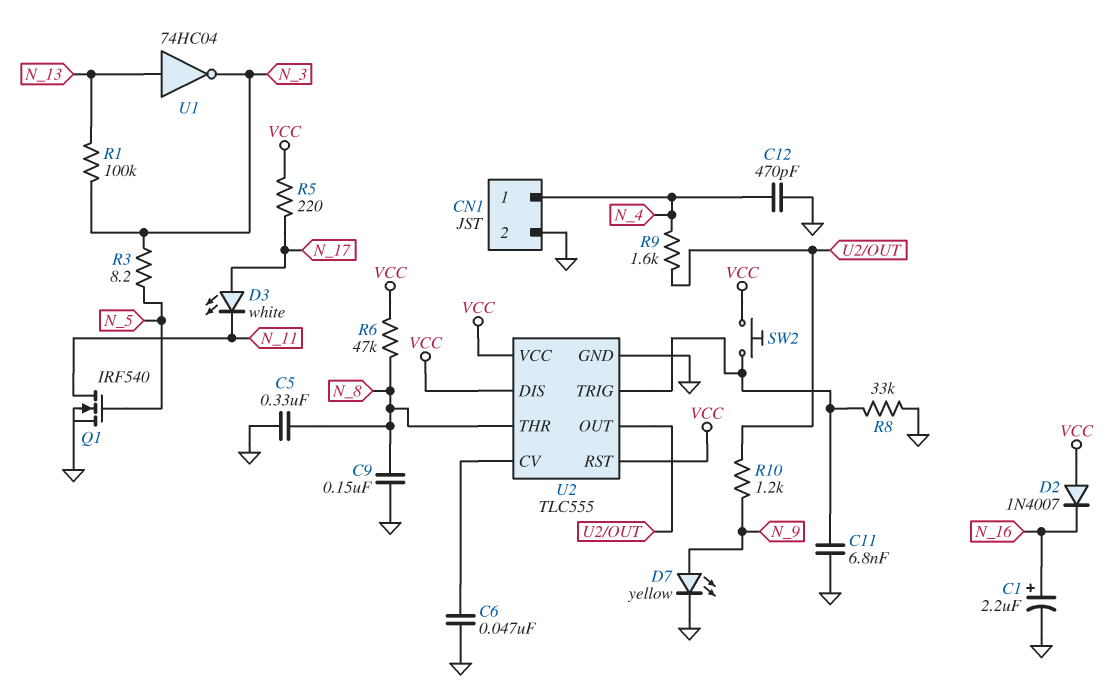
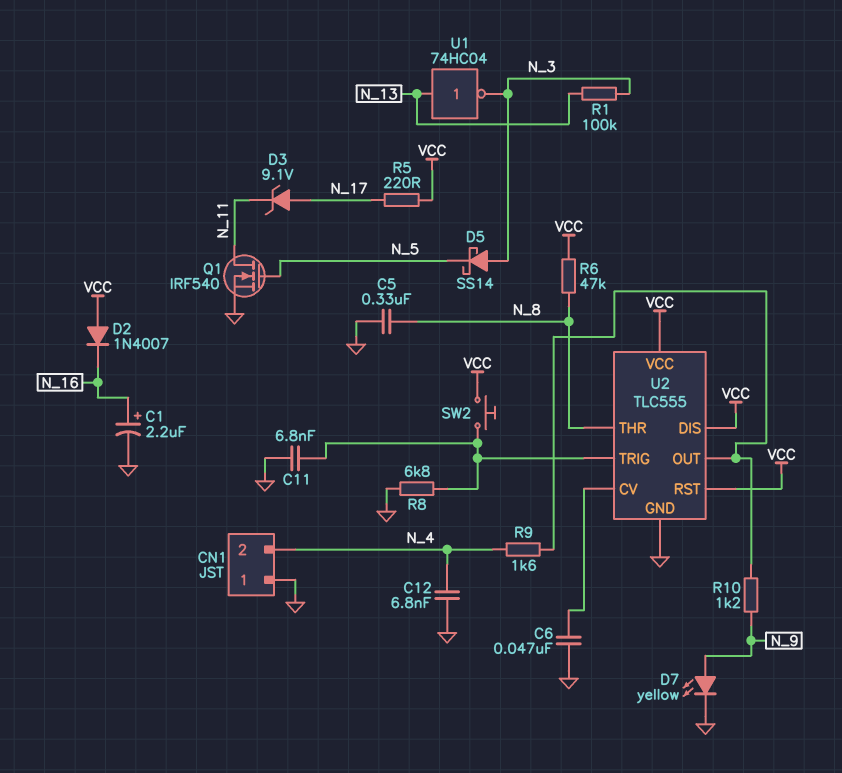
C9: 150nF (GND, N_8) -> none
C12: 470pF (GND, N_4) -> 6.8nF (GND, N_4)
CN1 pin 1: N_4 -> GND
CN1 pin 2: GND -> N_4
D3: LED white (A N_17, K N_11) -> zener 9.1V (A N_17, K N_11)
D5: none -> schottky SS14 (A N_3, K N_5)
R3: 8.2 (N_3, N_5) -> none
R8: 33k (GND, U2/TRIG) -> 6.8k (GND, U2/TRIG)

